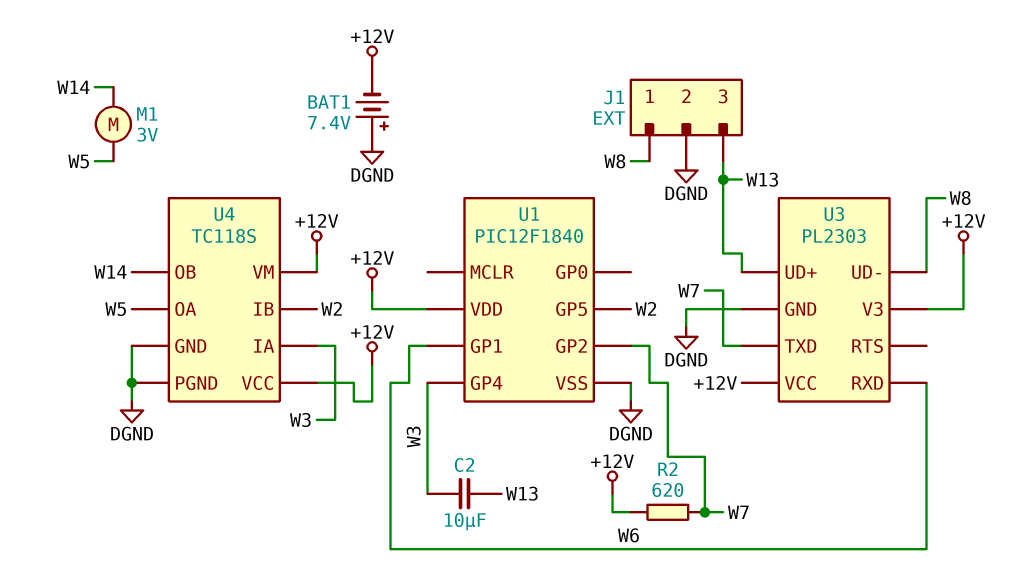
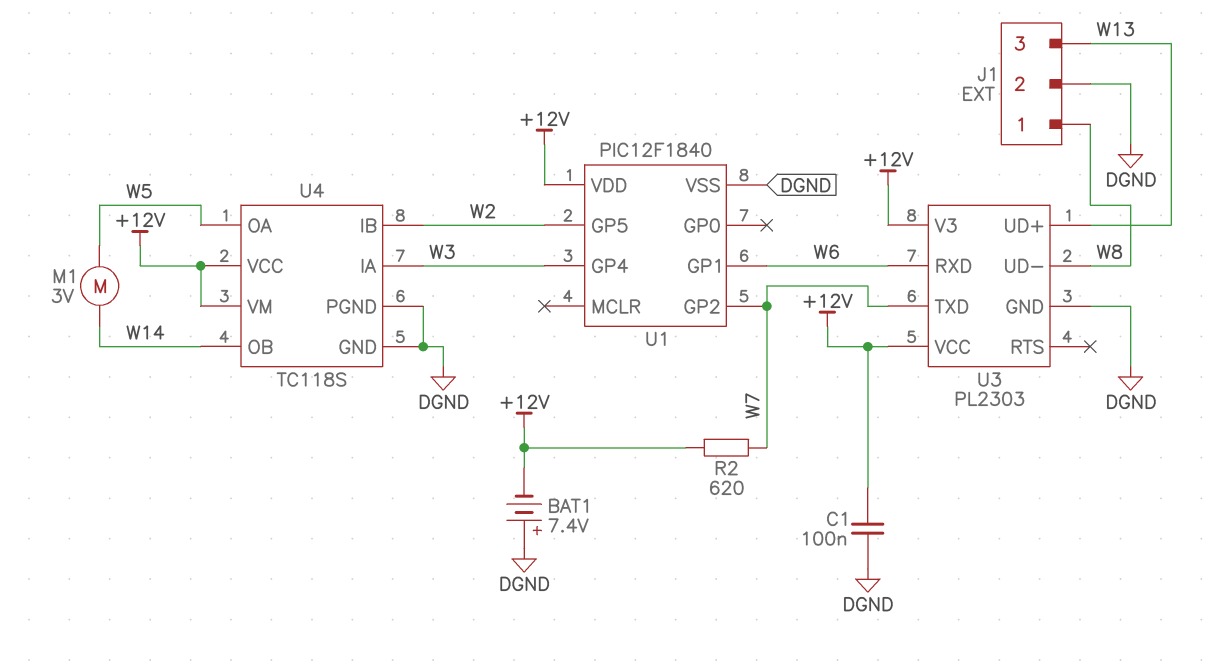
C1: none -> 100nF (+12V, DGND)
C2: 10uF (W3, W13) -> none

